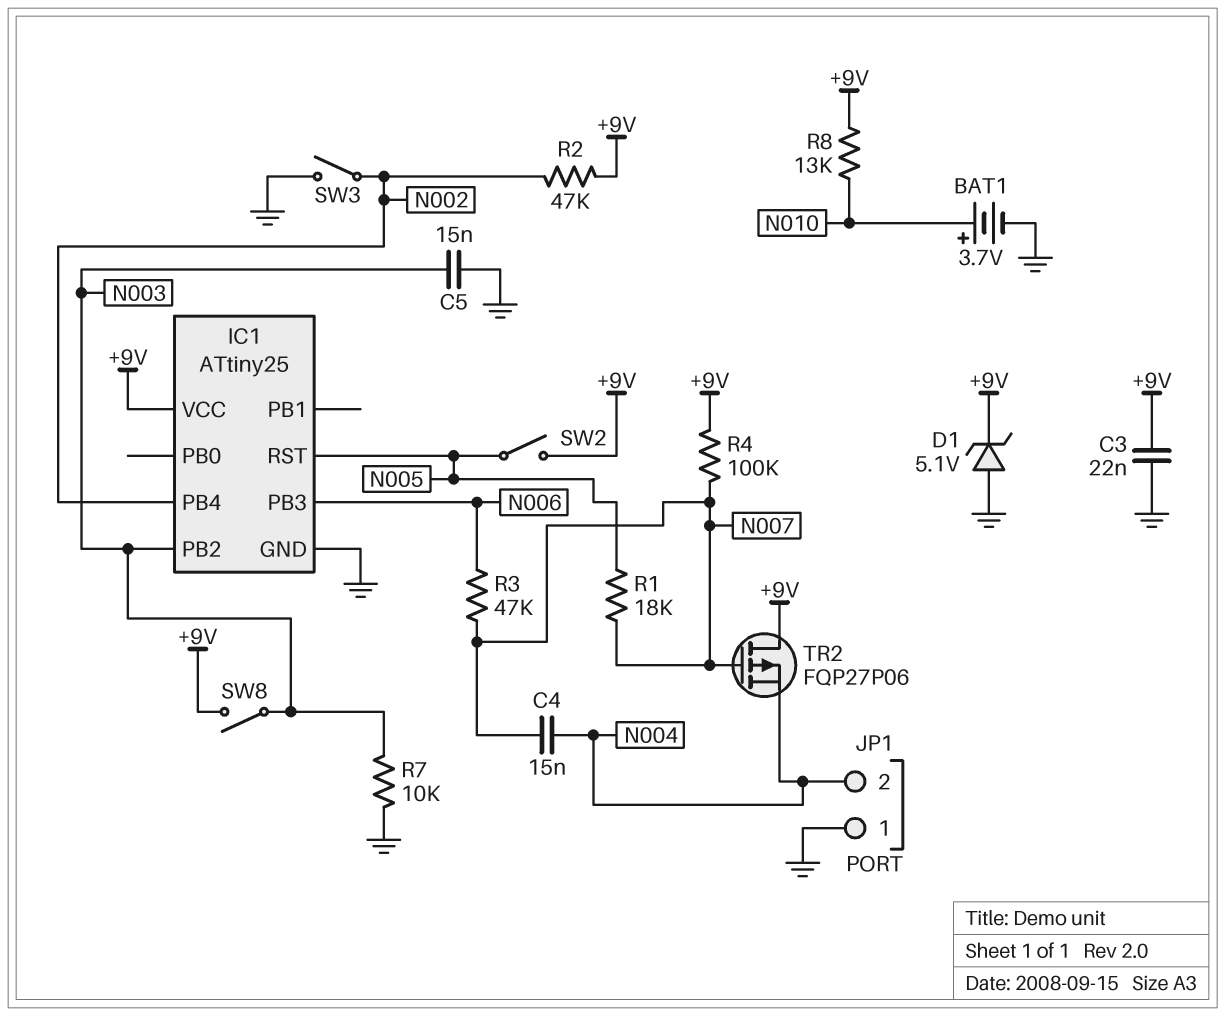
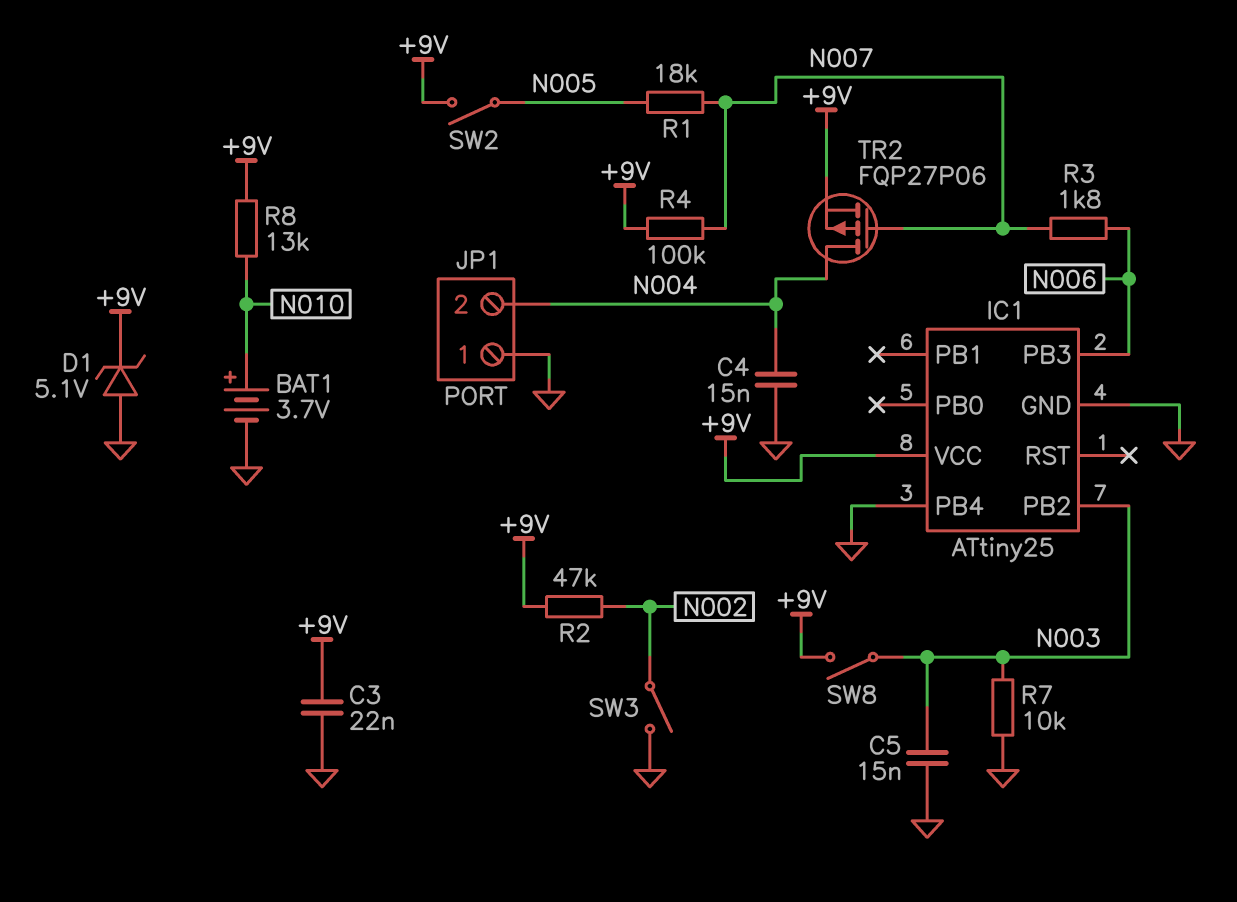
C4: 15nF (N004, N007) -> 15nF (GND, N004)
IC1 pin PB4: N002 -> GND
IC1 pin RST: N005 -> none
R3: 47k (N006, N007) -> 1.8k (N006, N007)
TR2: PMOS FQP27P06 (G N007, D +9V, S N004) -> PMOS FQP27P06 (G N007, D N004, S +9V)

